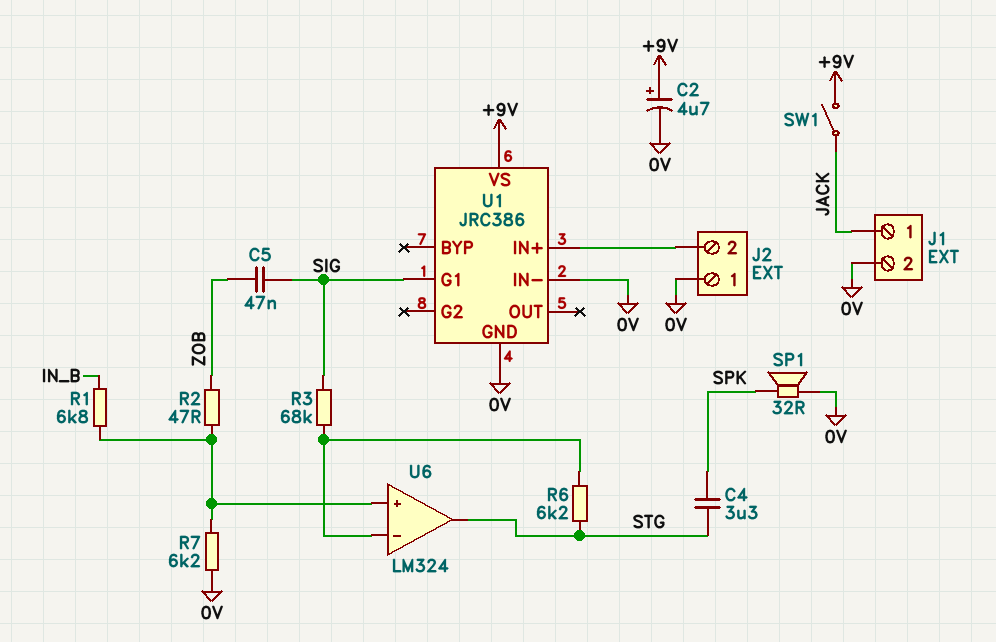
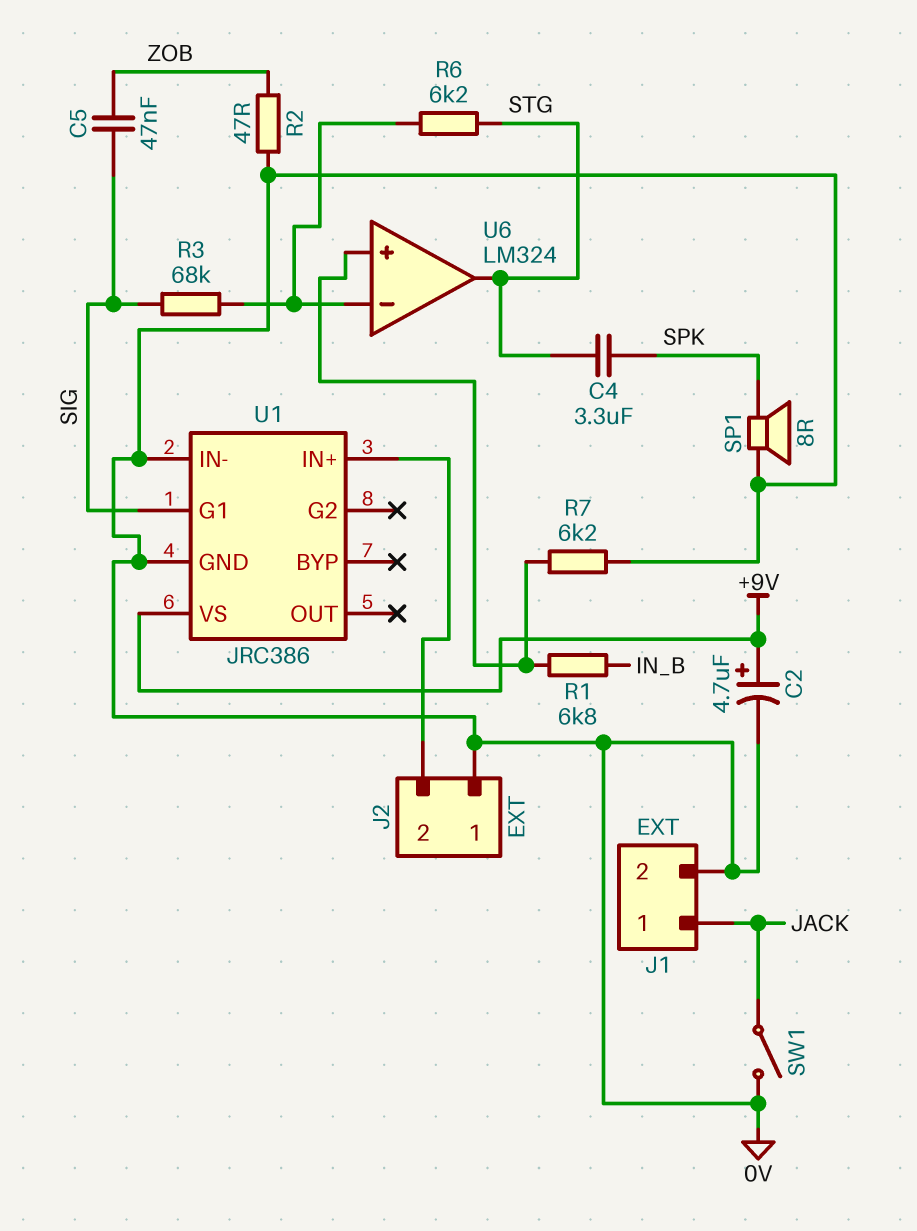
R2: 47 (U6/in+, ZOB) -> 47 (0V, ZOB)
SP1: speaker 32R (0V, SPK) -> speaker 8R (0V, SPK)
SW1: switch (+9V, JACK) -> switch (0V, JACK)

